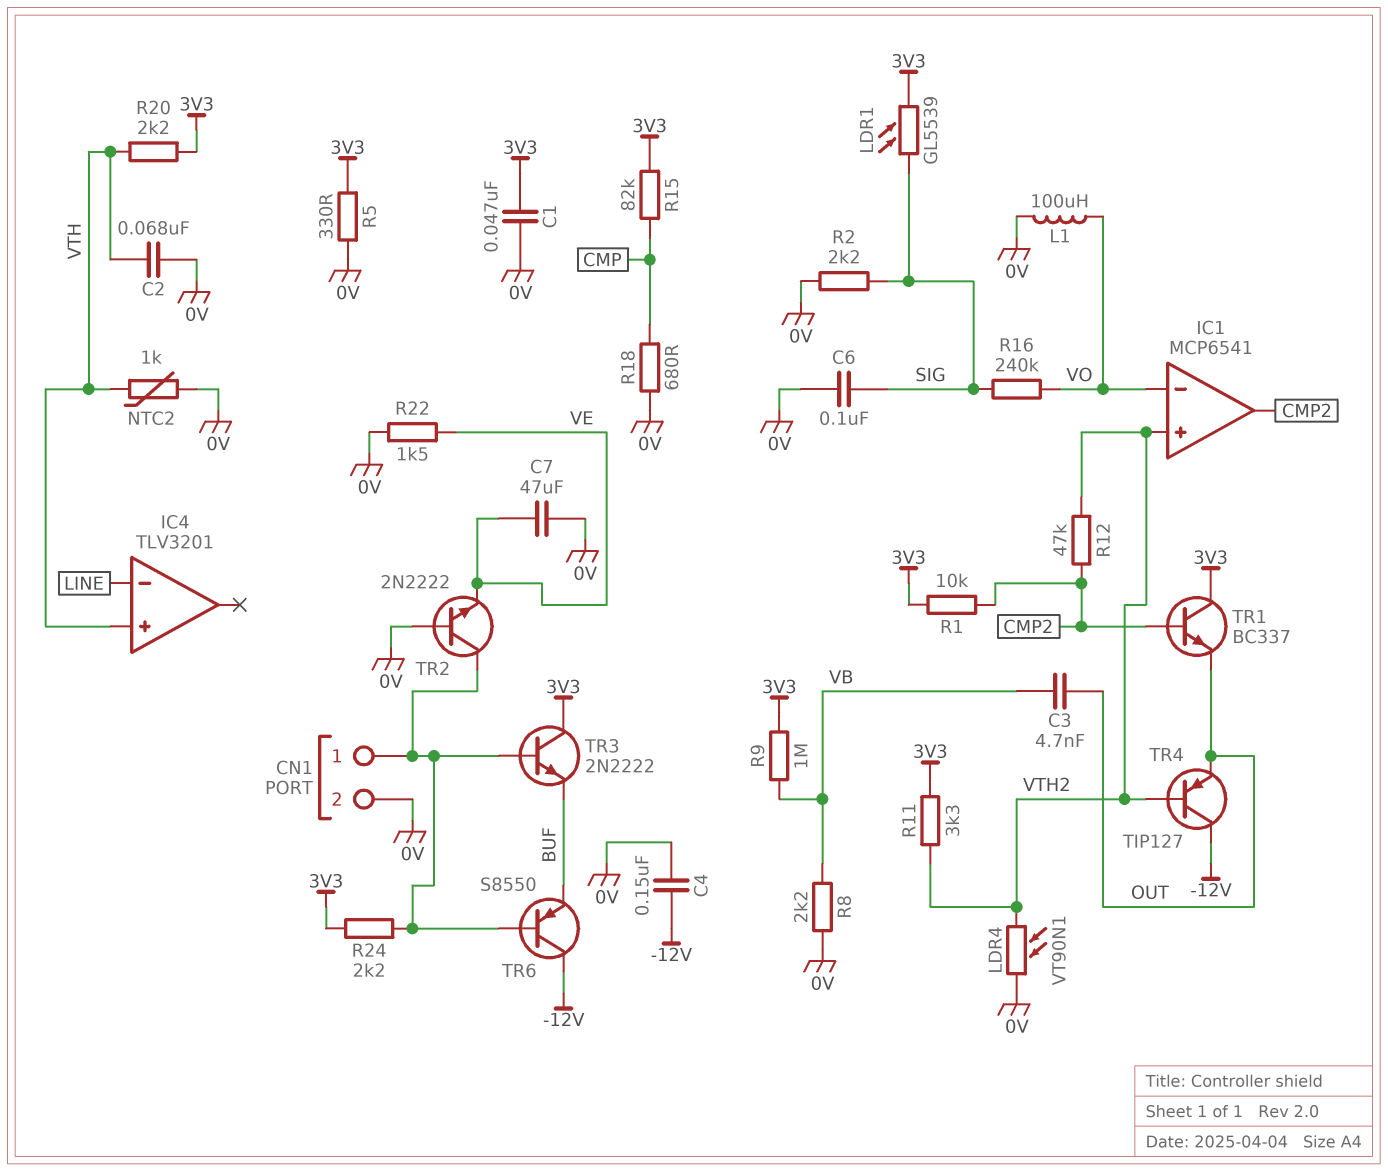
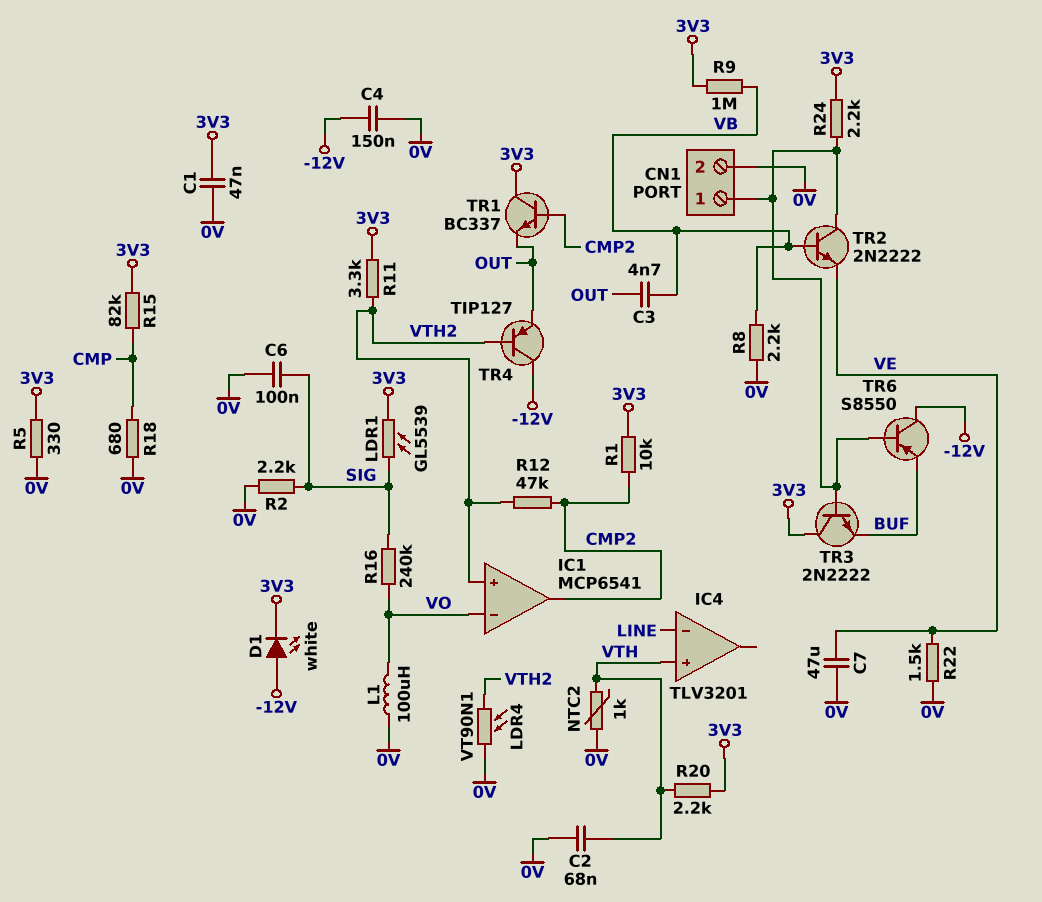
D1: none -> LED white (A -12V, K 3V3)
TR2: NPN 2N2222 (B 0V, C CN1/1, E VE) -> NPN 2N2222 (B VB, C CN1/1, E VE)

